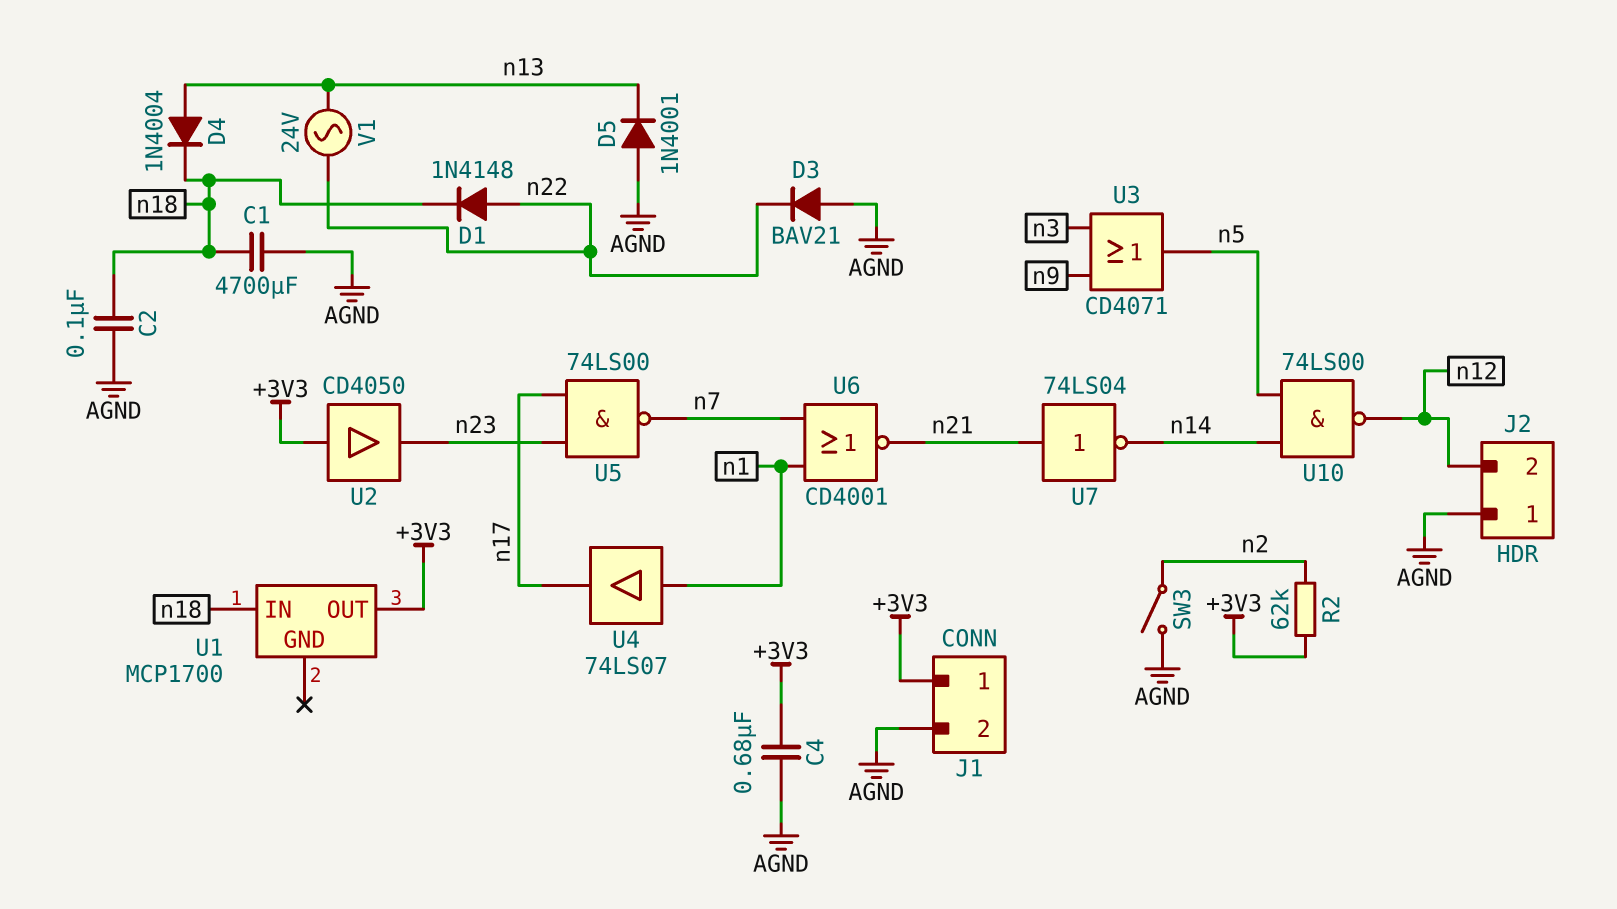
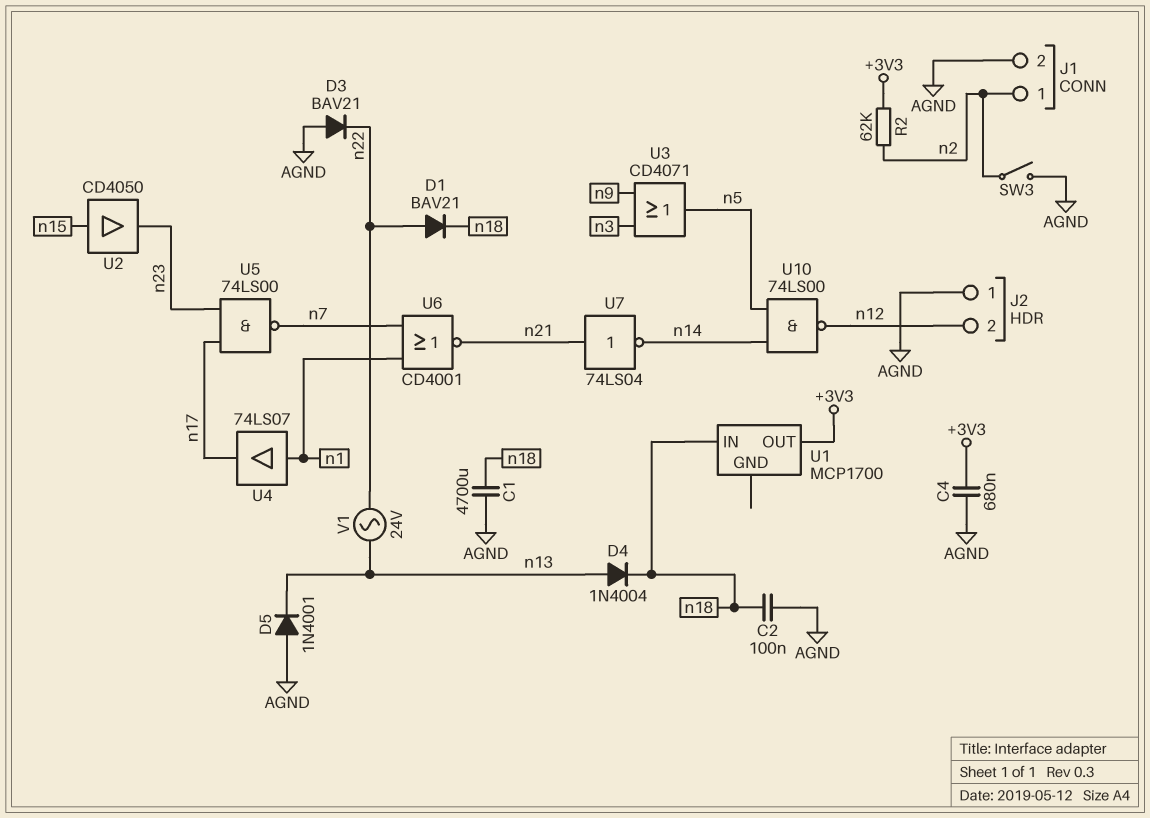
D1: diode 1N4148 (A n22, K n18) -> diode BAV21 (A n22, K n18)
J1 pin 1: +3V3 -> n2
U2: buffer CD4050 (in +3V3, out n23) -> buffer CD4050 (in n15, out n23)

